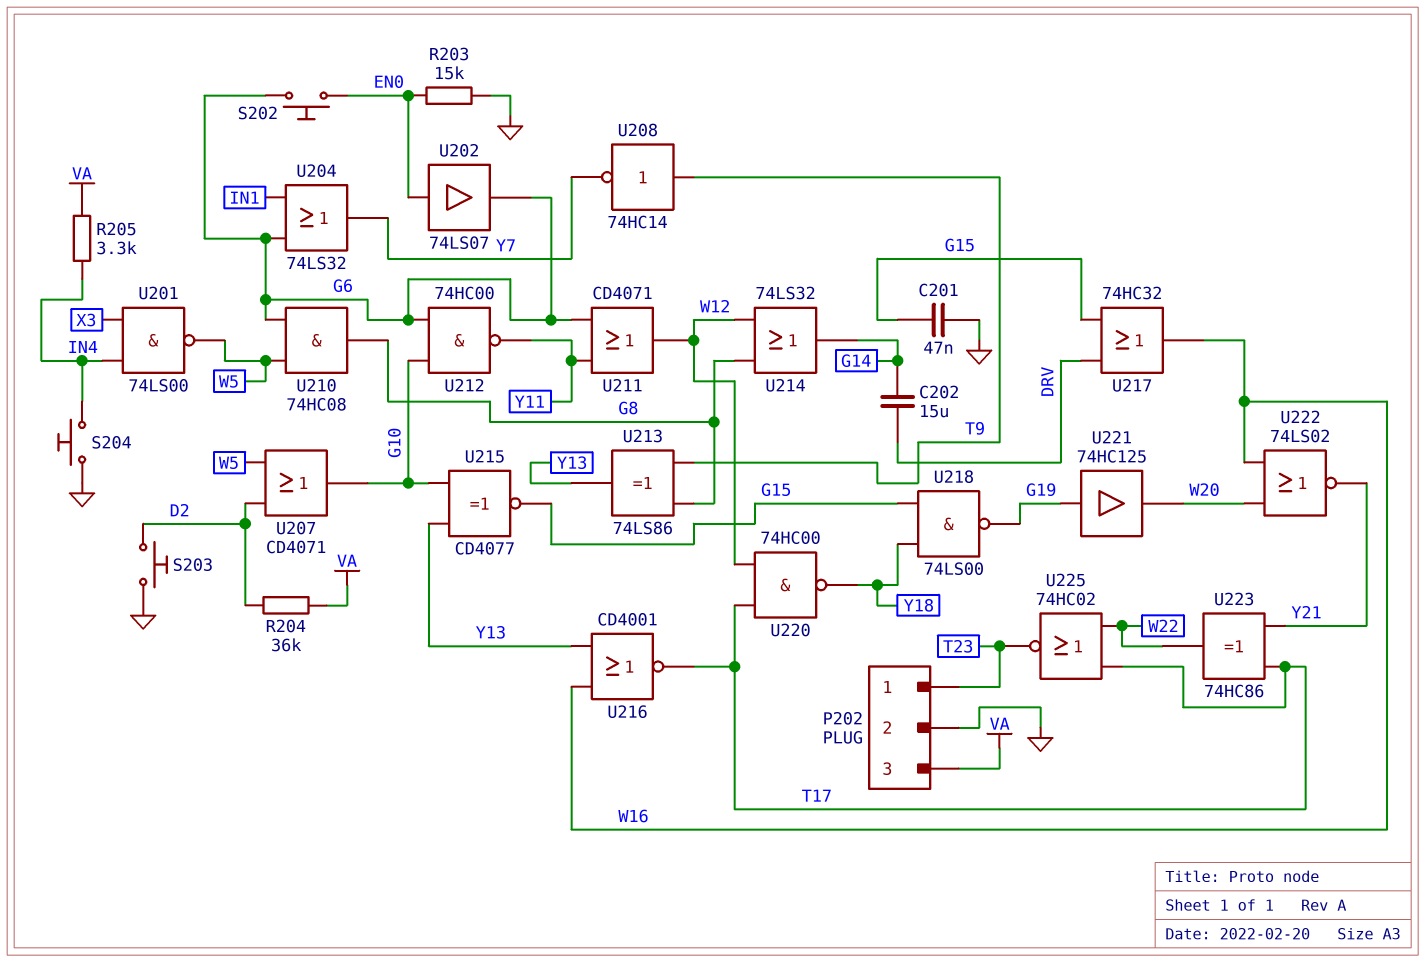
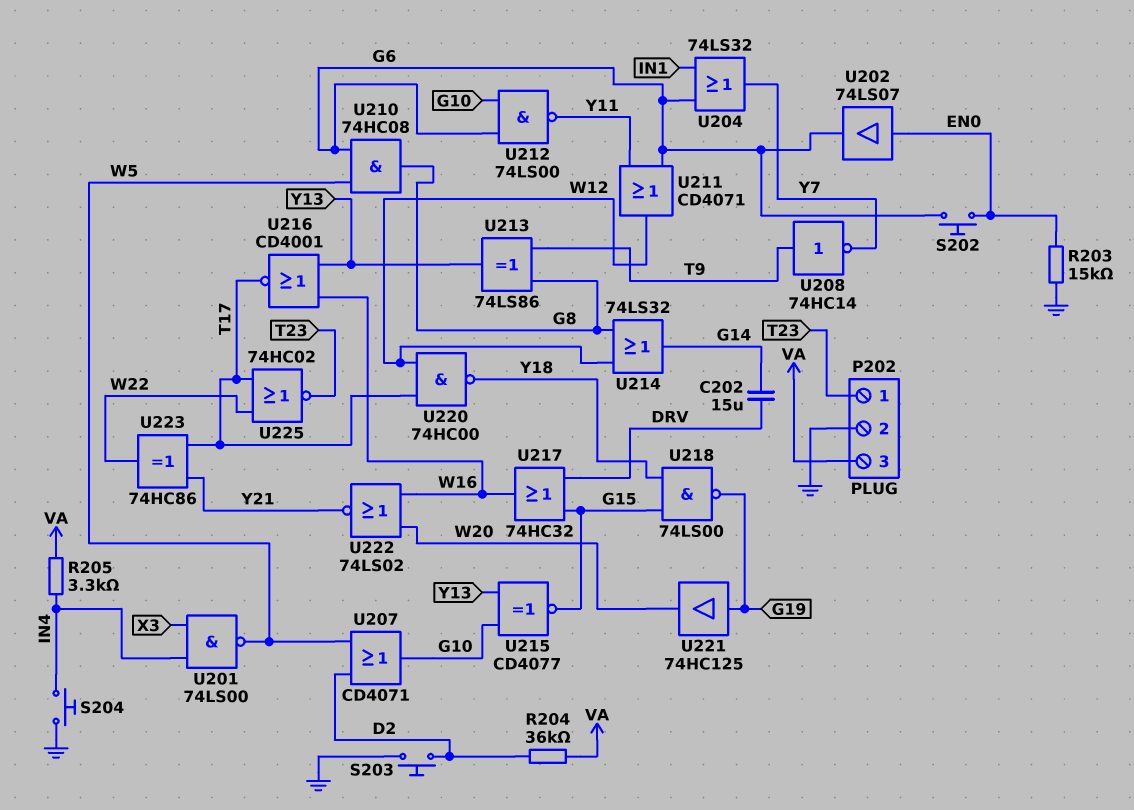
C201: 47nF (G15, GND) -> none
U212: NAND 74HC00 (in G6, in G10, out Y11) -> NAND 74LS00 (in G6, in G10, out Y11)

